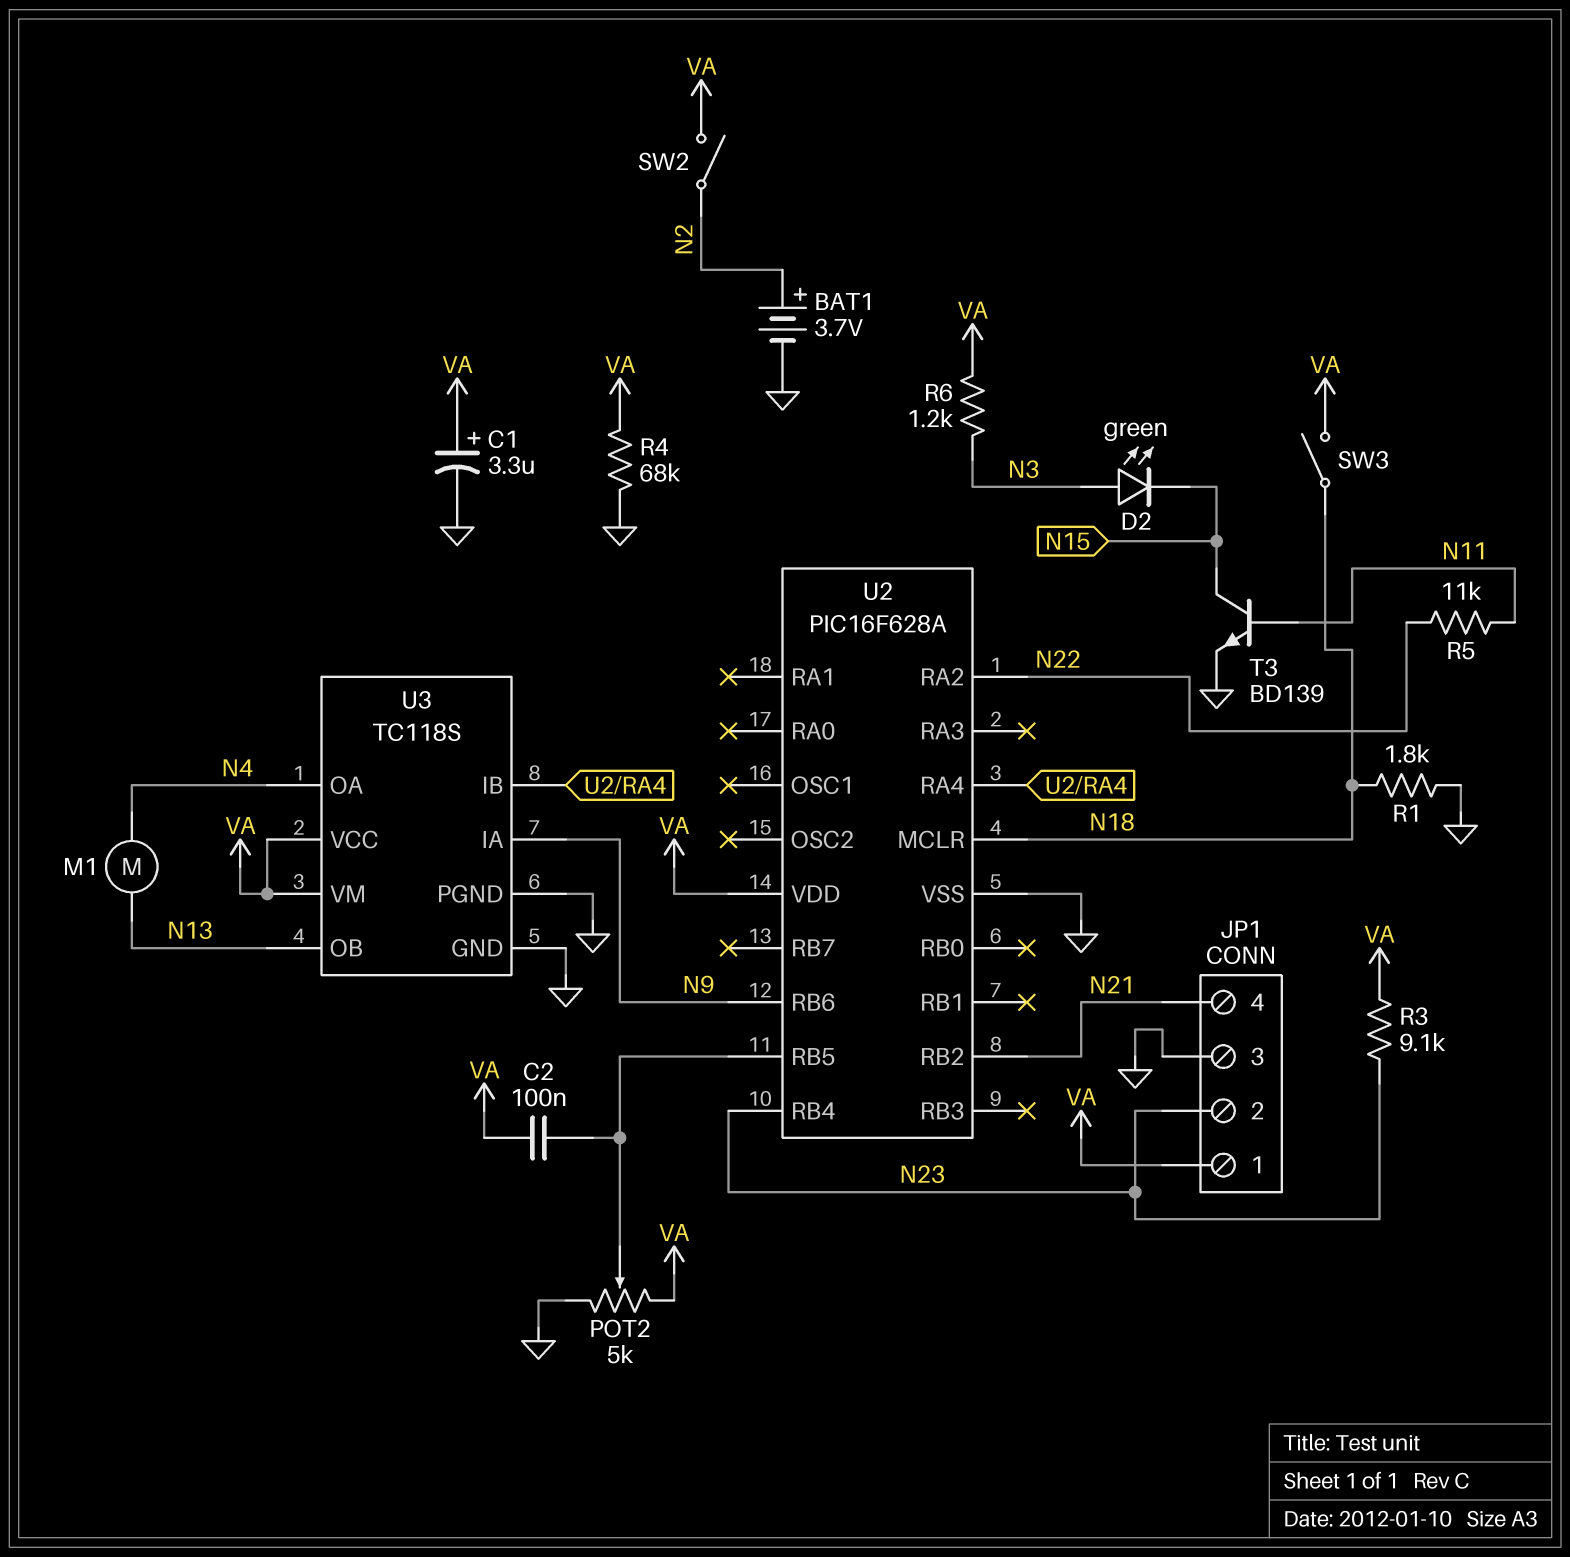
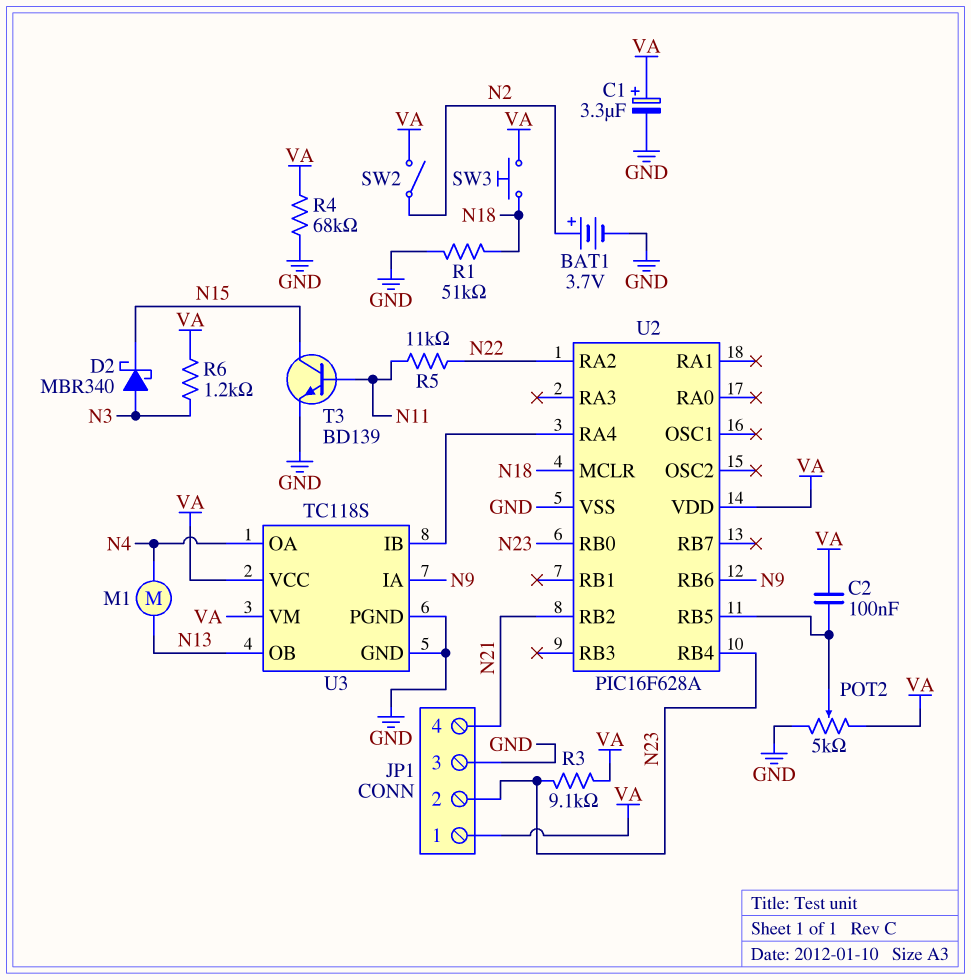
D2: LED green (A N3, K N15) -> schottky MBR340 (A N3, K N15)
R1: 1.8k (GND, N18) -> 51k (GND, N18)
SW3: switch (N18, VA) -> button (N18, VA)
U2 pin RB0: none -> N23

